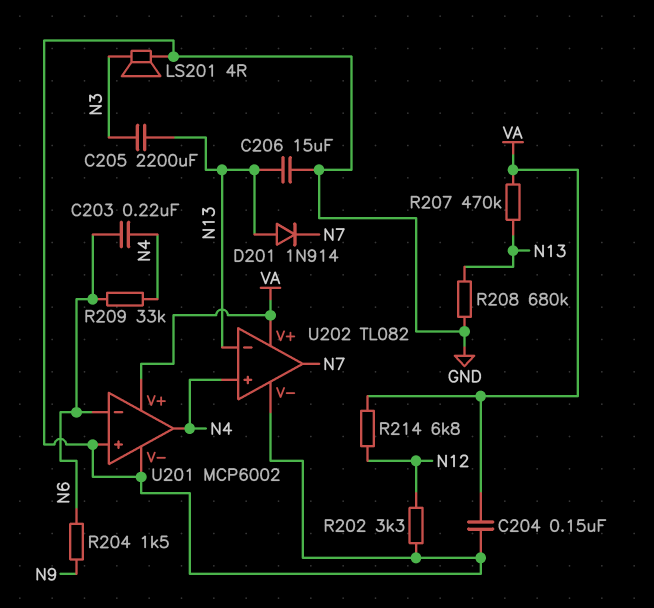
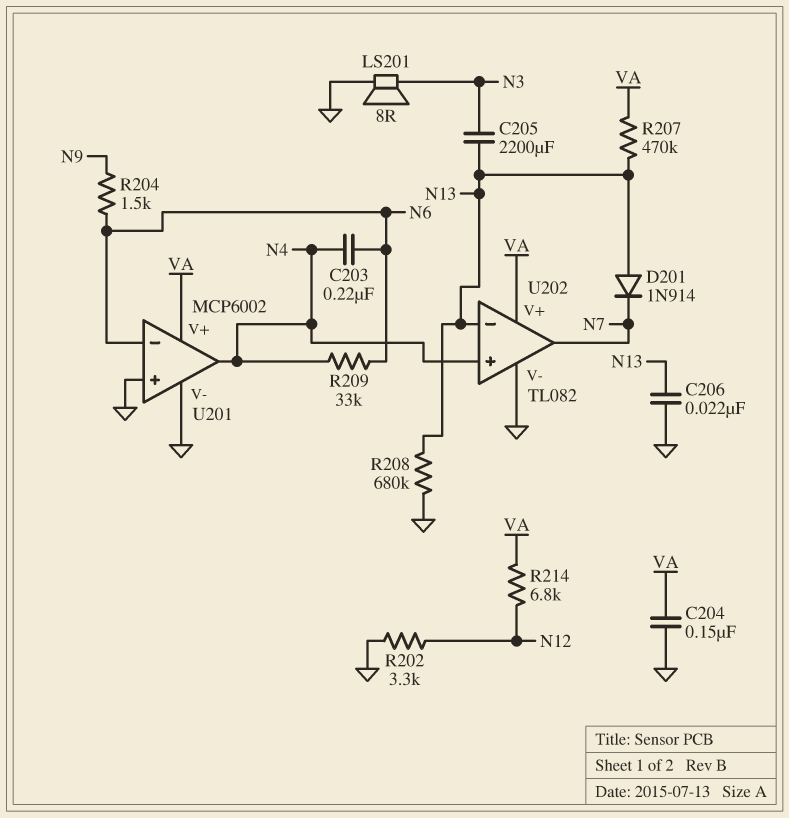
C206: 15uF (GND, N13) -> 22nF (GND, N13)
LS201: speaker 4R (GND, N3) -> speaker 8R (GND, N3)

